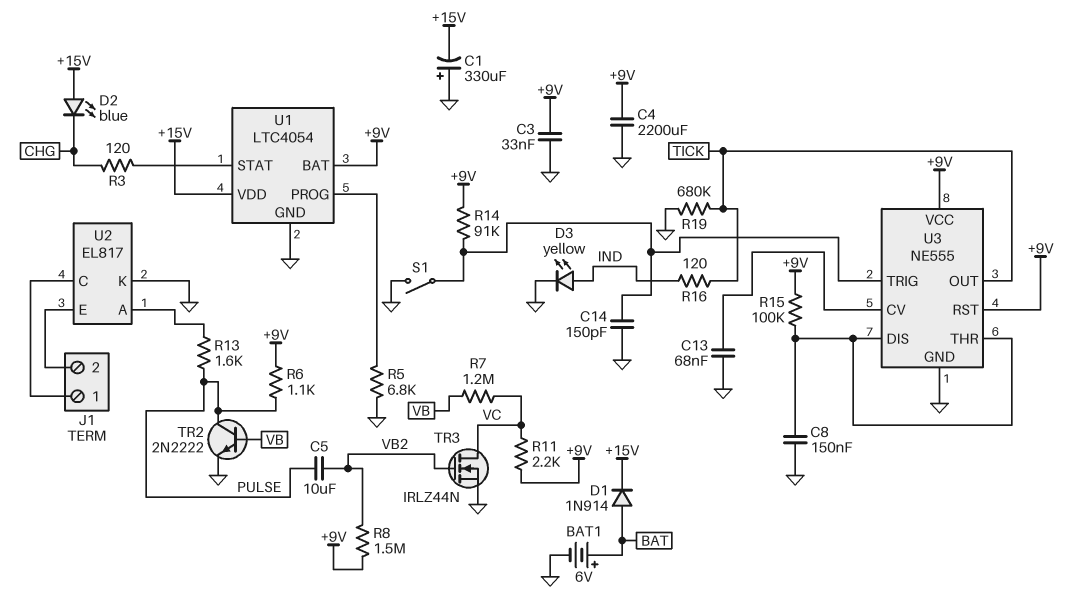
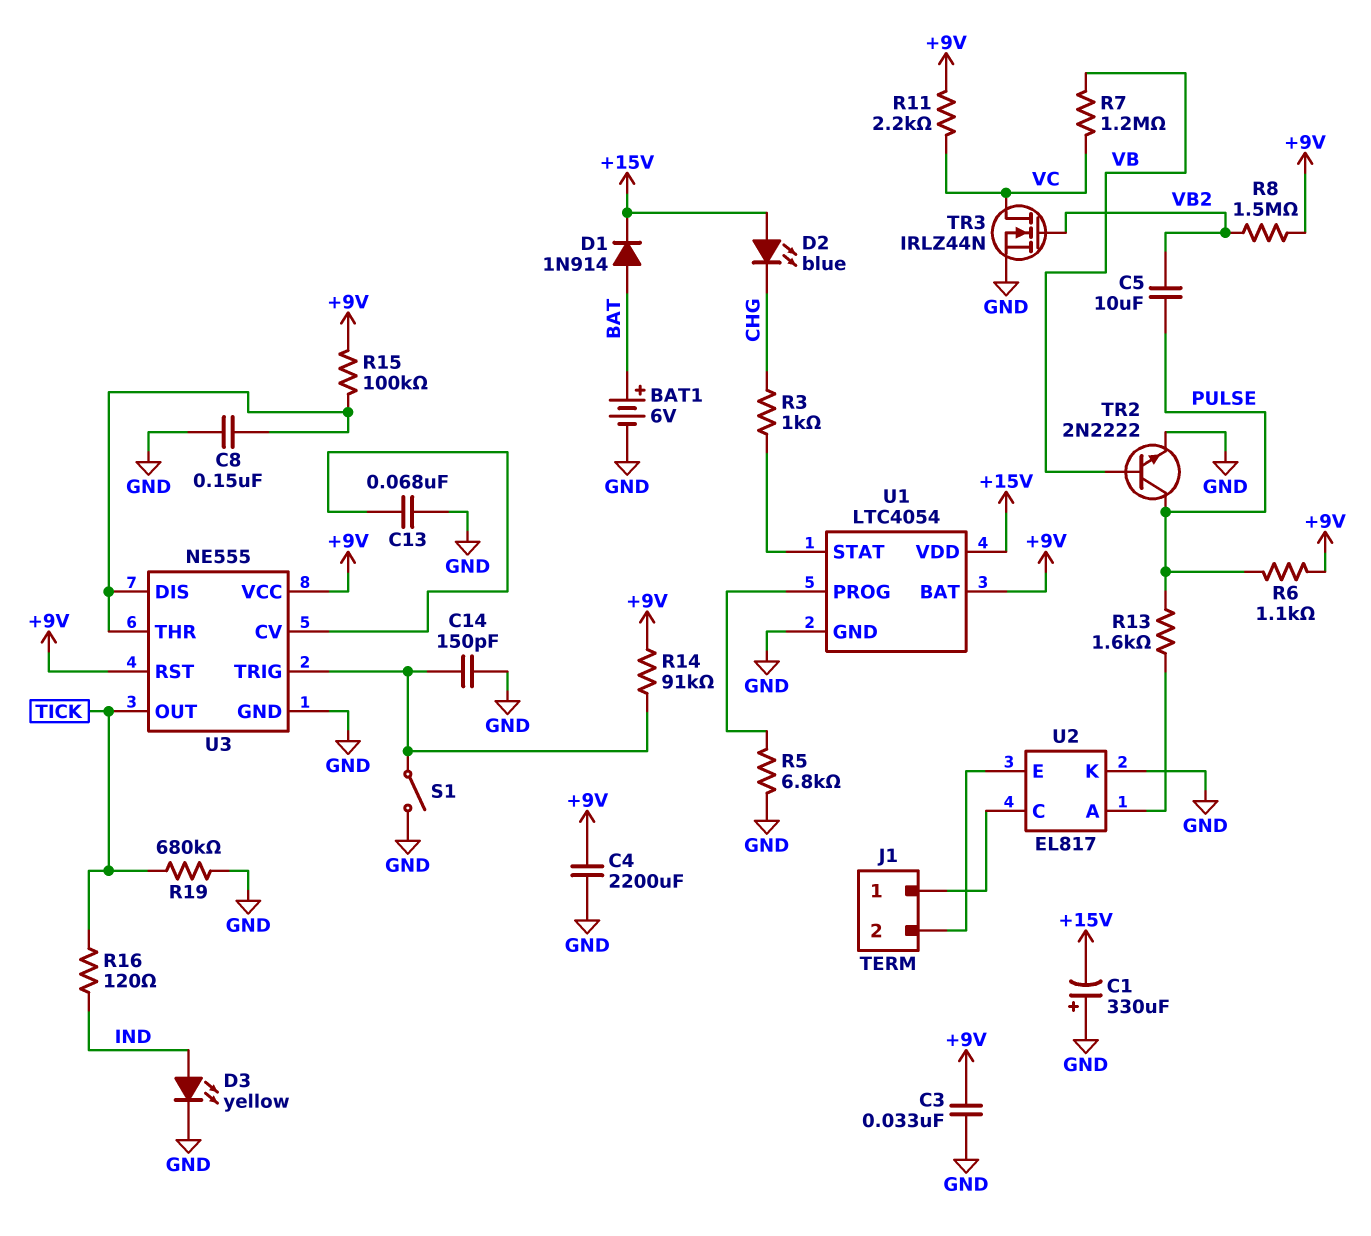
R3: 120 (CHG, U1/STAT) -> 1k (CHG, U1/STAT)

